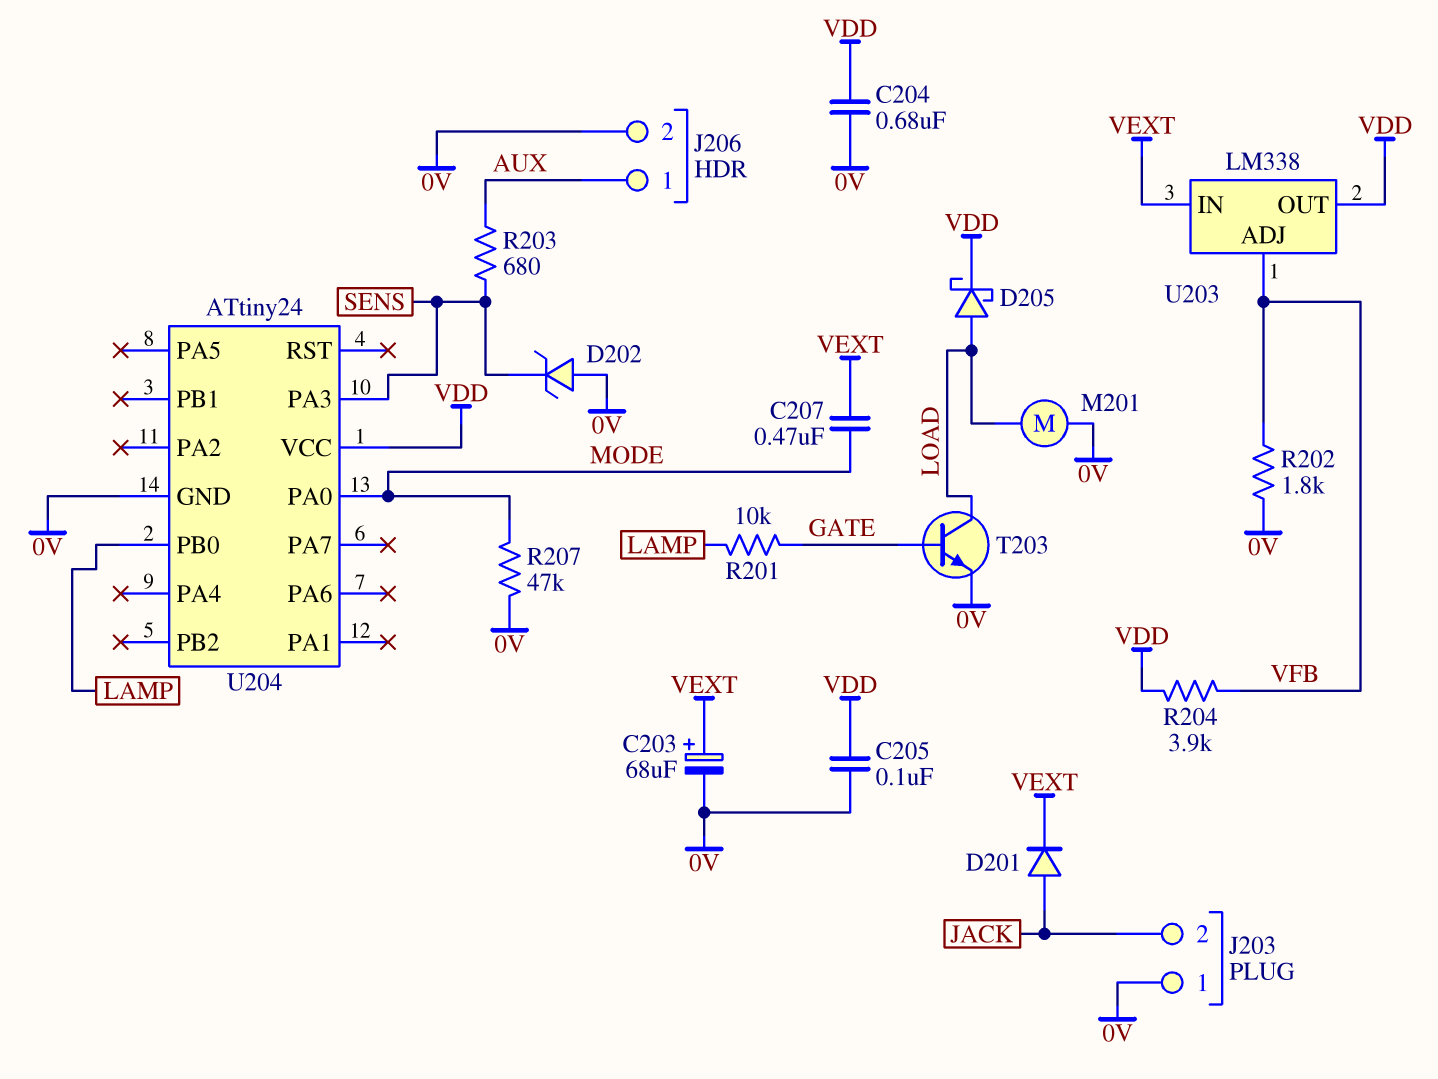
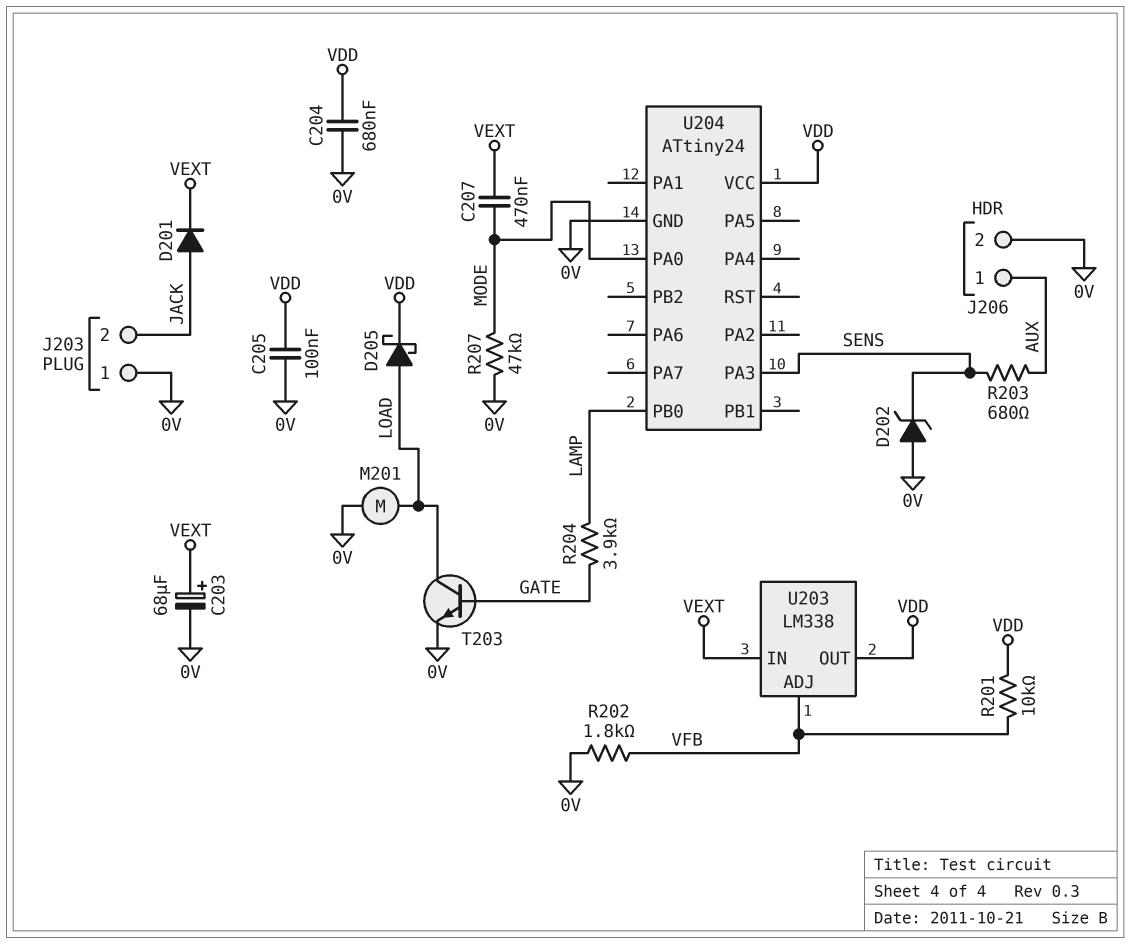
R201: 10k (GATE, LAMP) -> 10k (VDD, VFB)
R204: 3.9k (VDD, VFB) -> 3.9k (GATE, LAMP)

